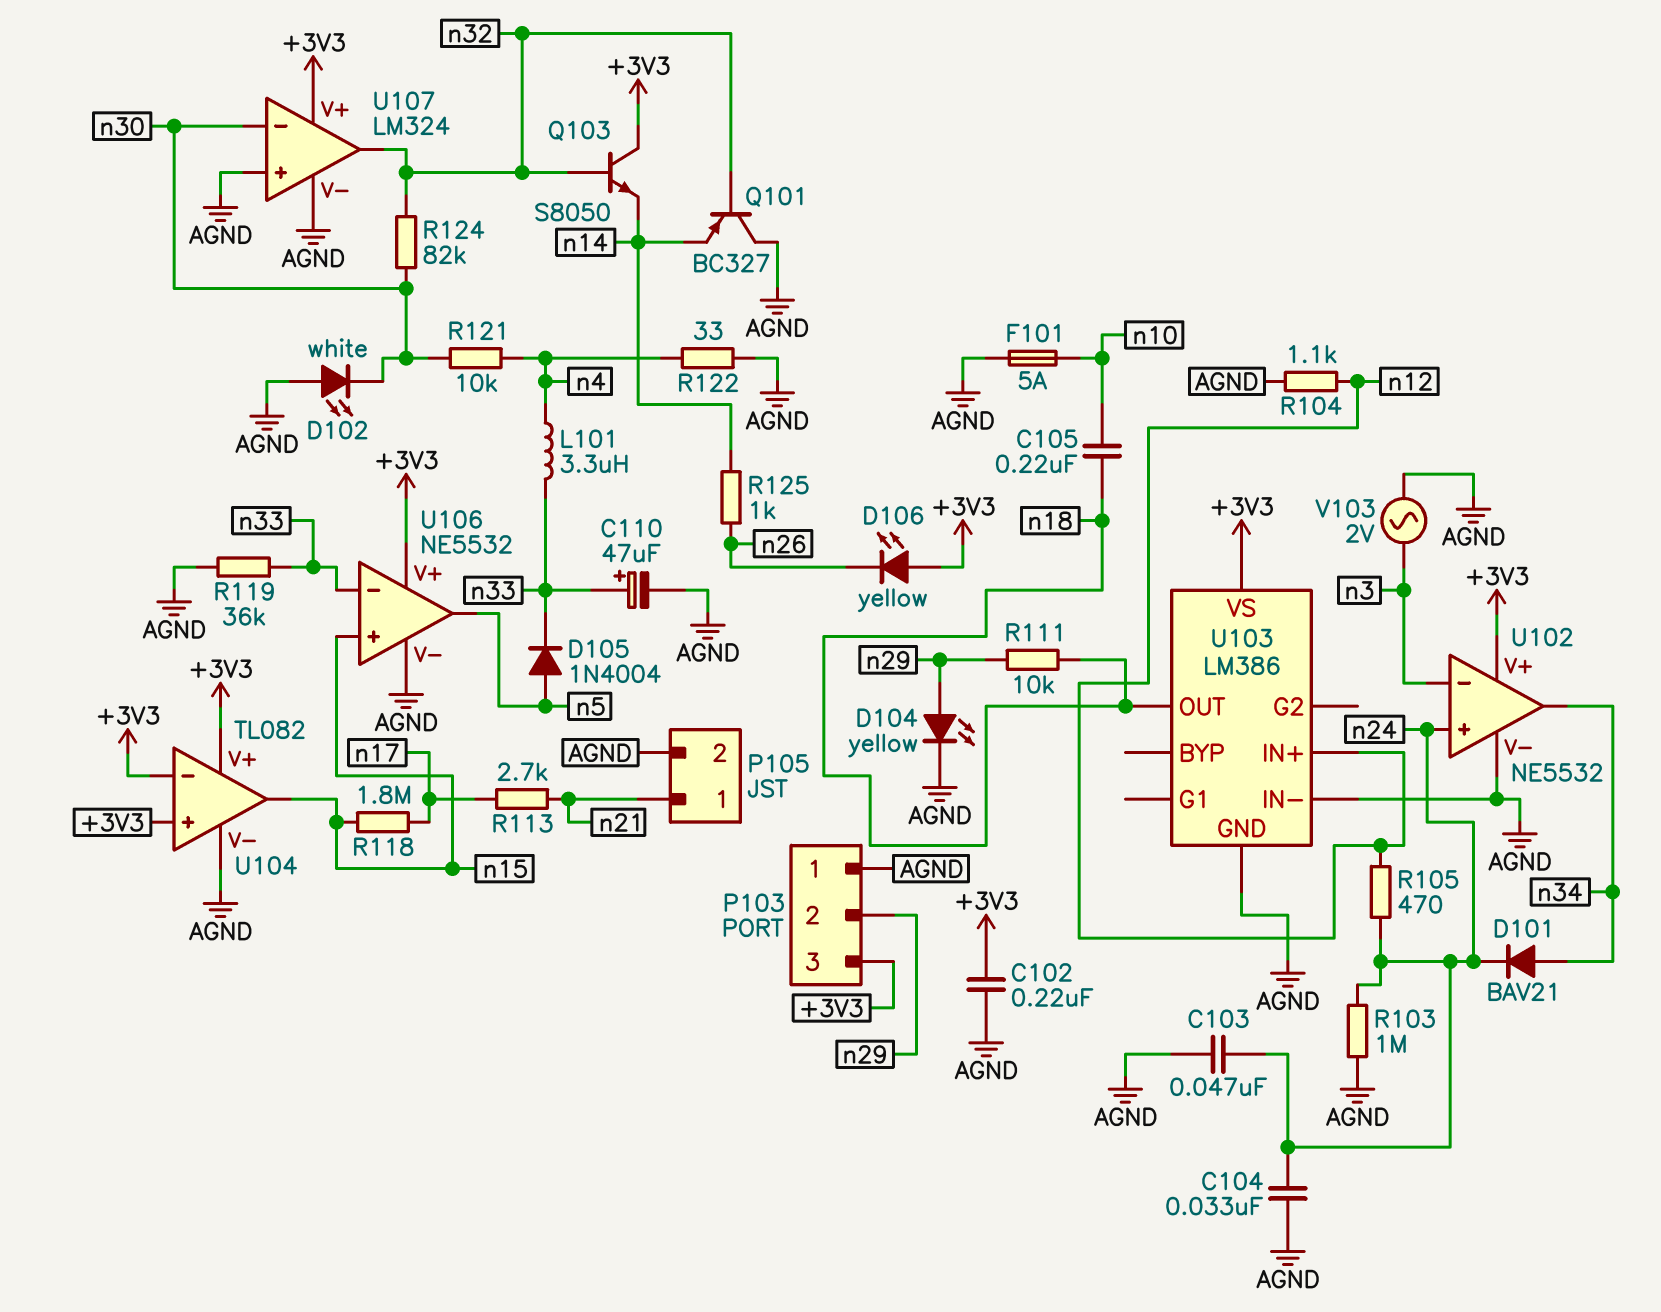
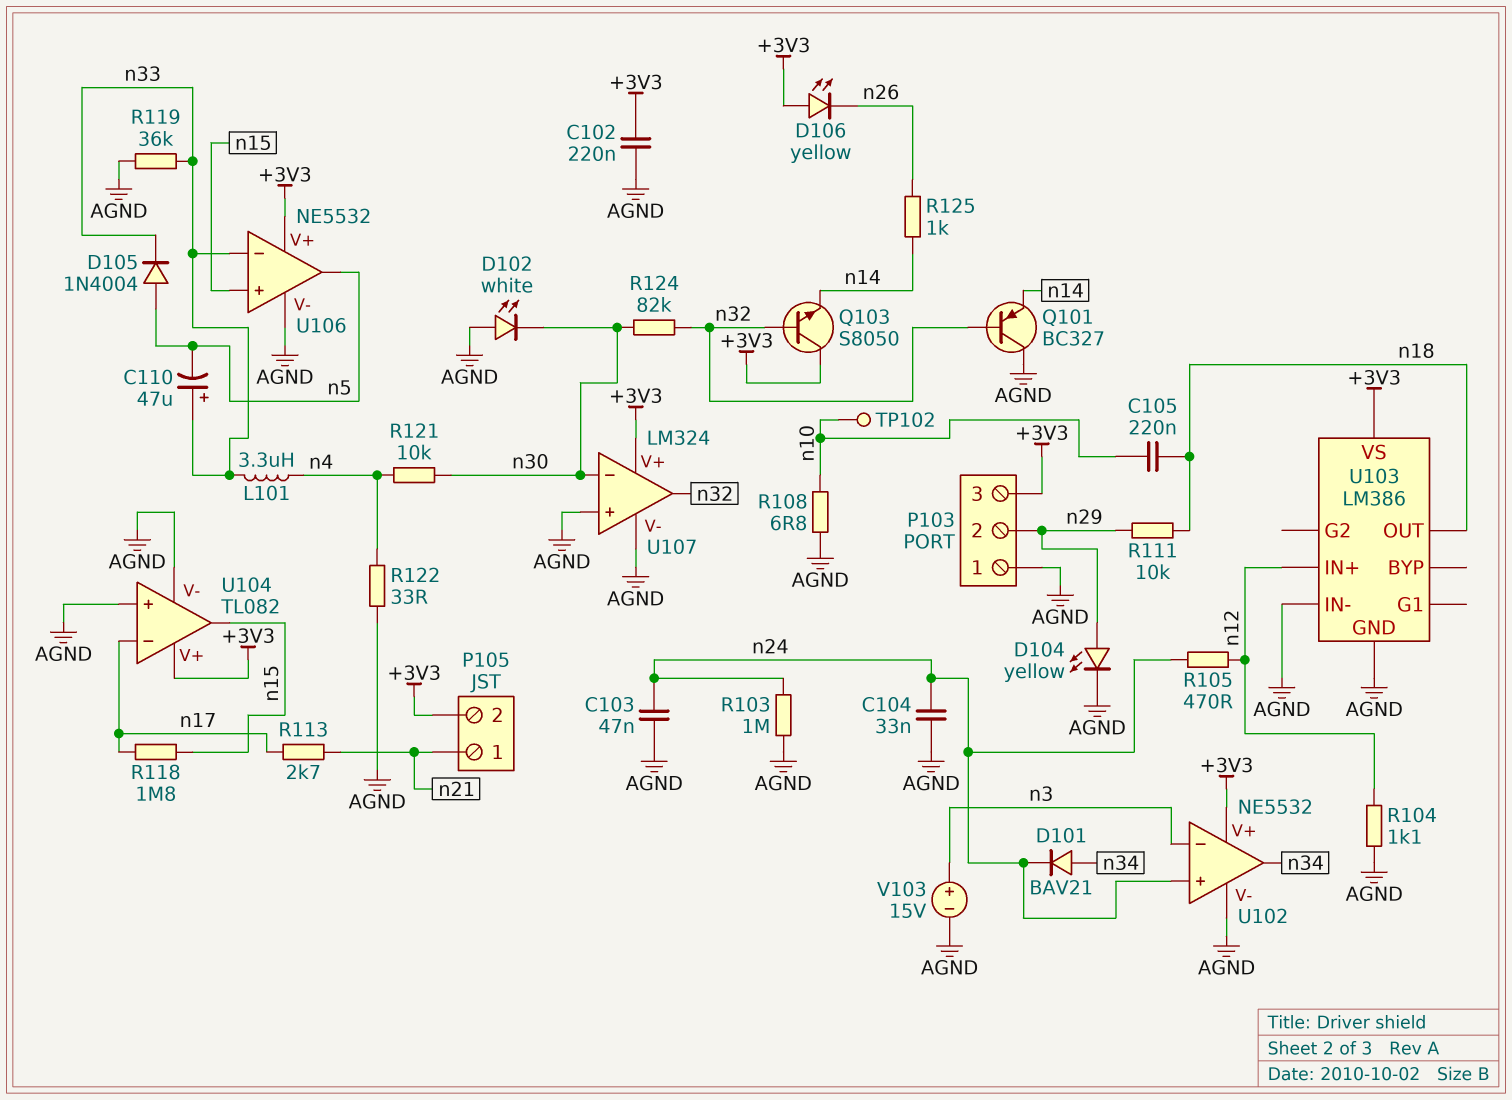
C110: 47uF (plus n33, minus AGND) -> 47uF (plus n33, minus n5)
F101: 5A (AGND, n10) -> none
P105 pin 2: AGND -> +3V3
R108: none -> 6.8 (AGND, n10)
TP102: none -> test point (n10)
U104 pin in+: +3V3 -> AGND
U104 pin in-: +3V3 -> n17
V103: AC 2V (AGND, n3) -> 15V (plus n3, minus AGND)

